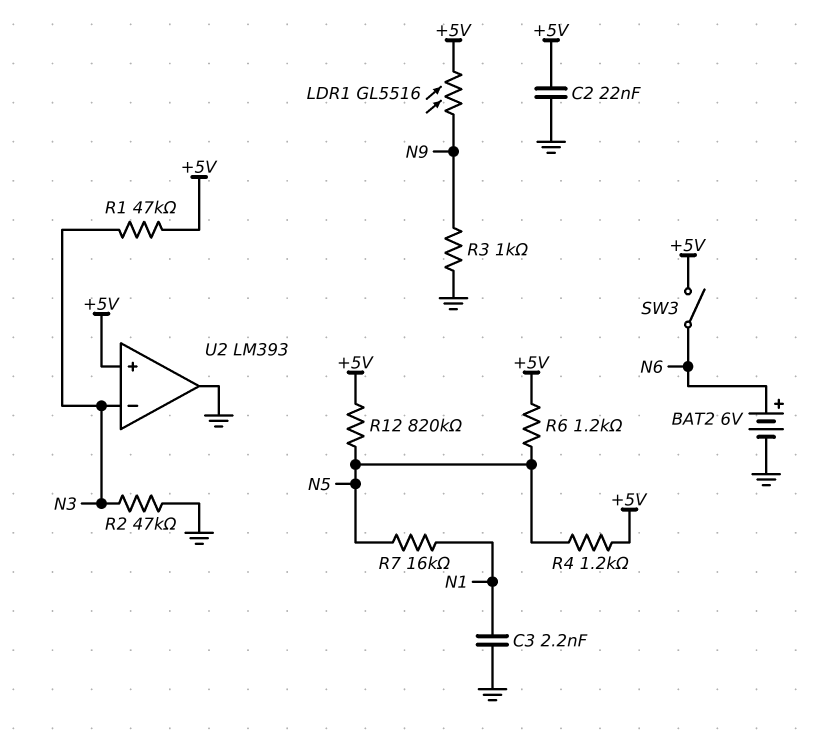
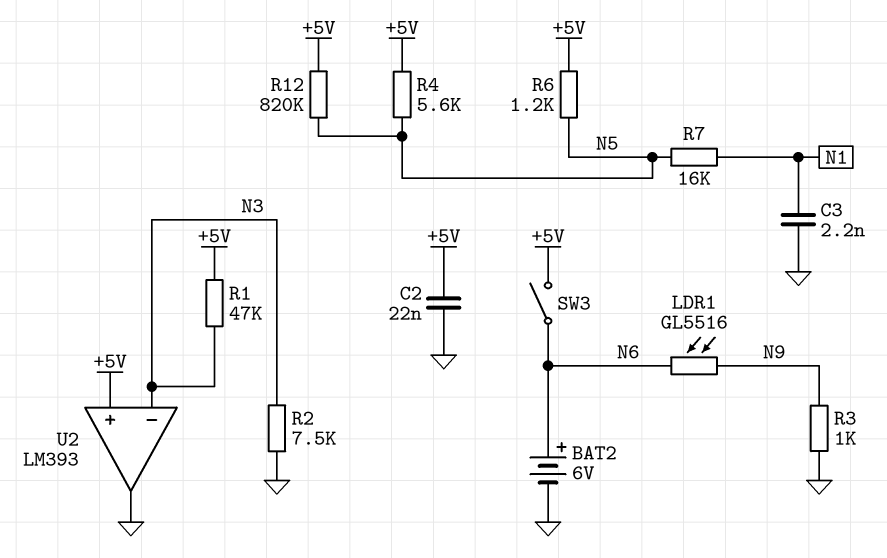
LDR1: GL5516 (+5V, N9) -> GL5516 (N6, N9)
R2: 47k (GND, N3) -> 7.5k (GND, N3)
R4: 1.2k (+5V, N5) -> 5.6k (+5V, N5)

